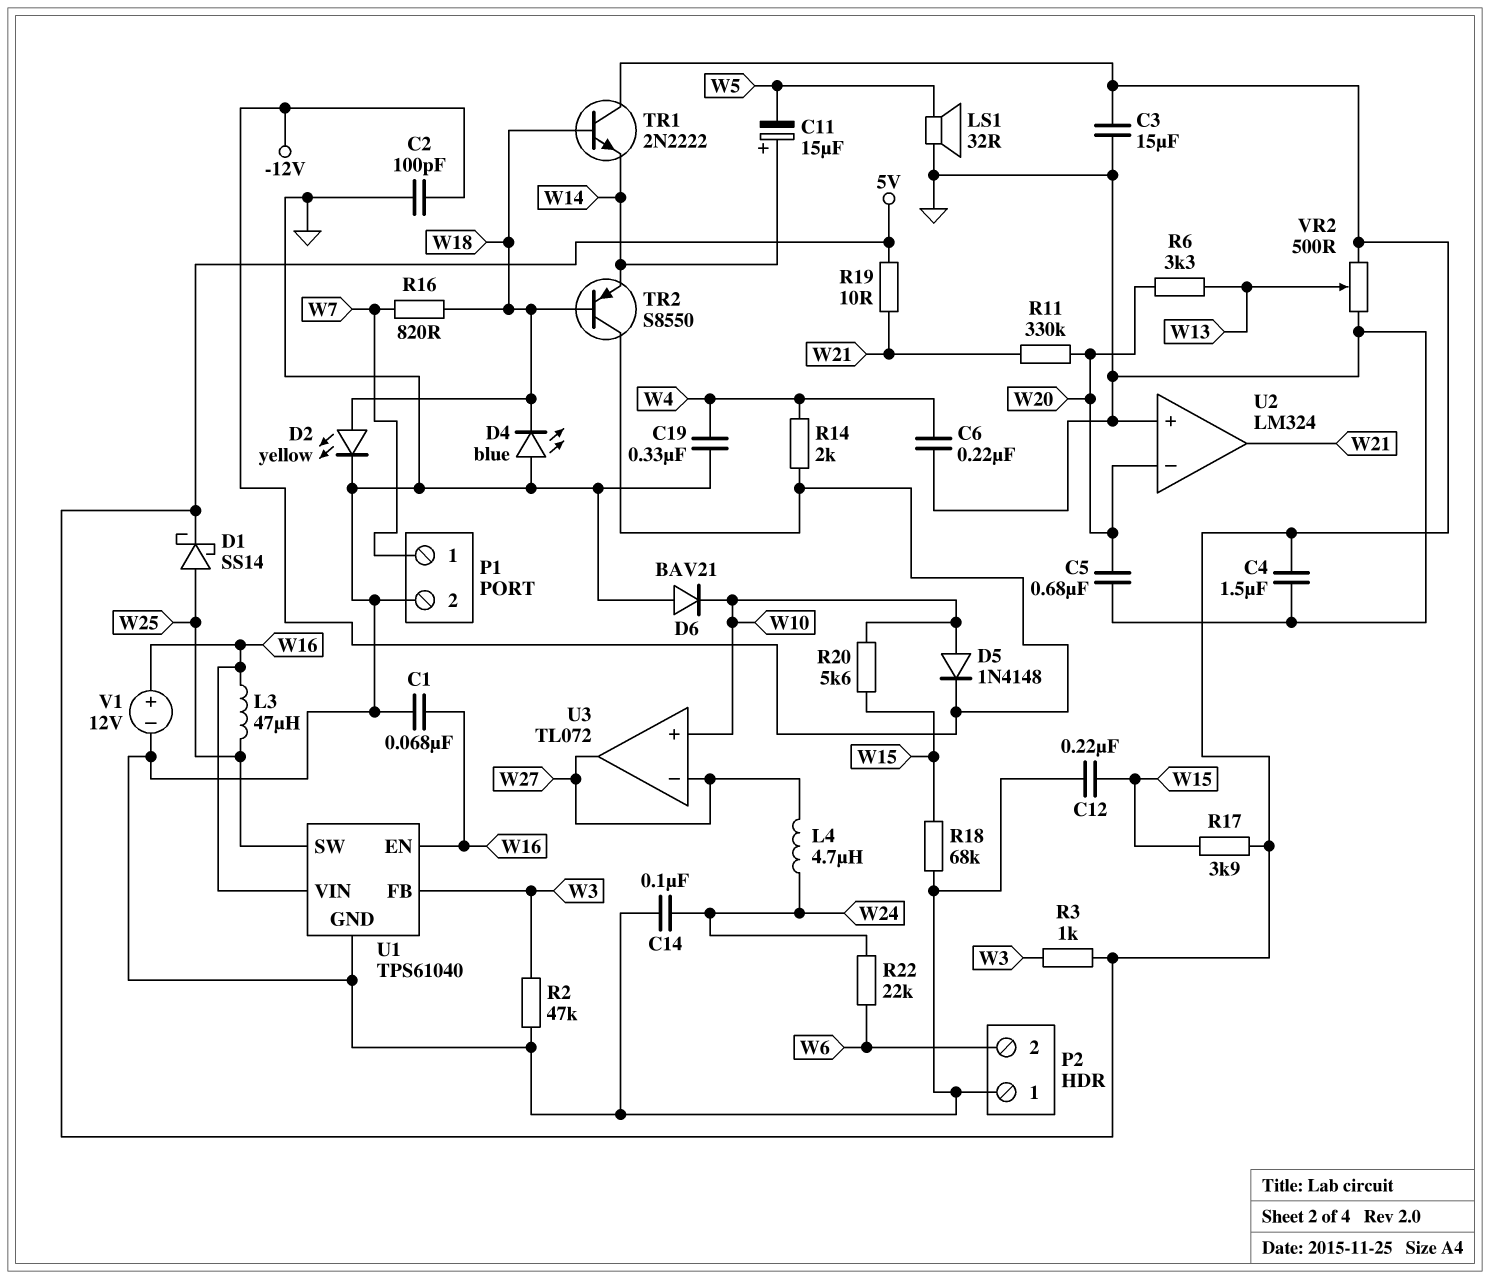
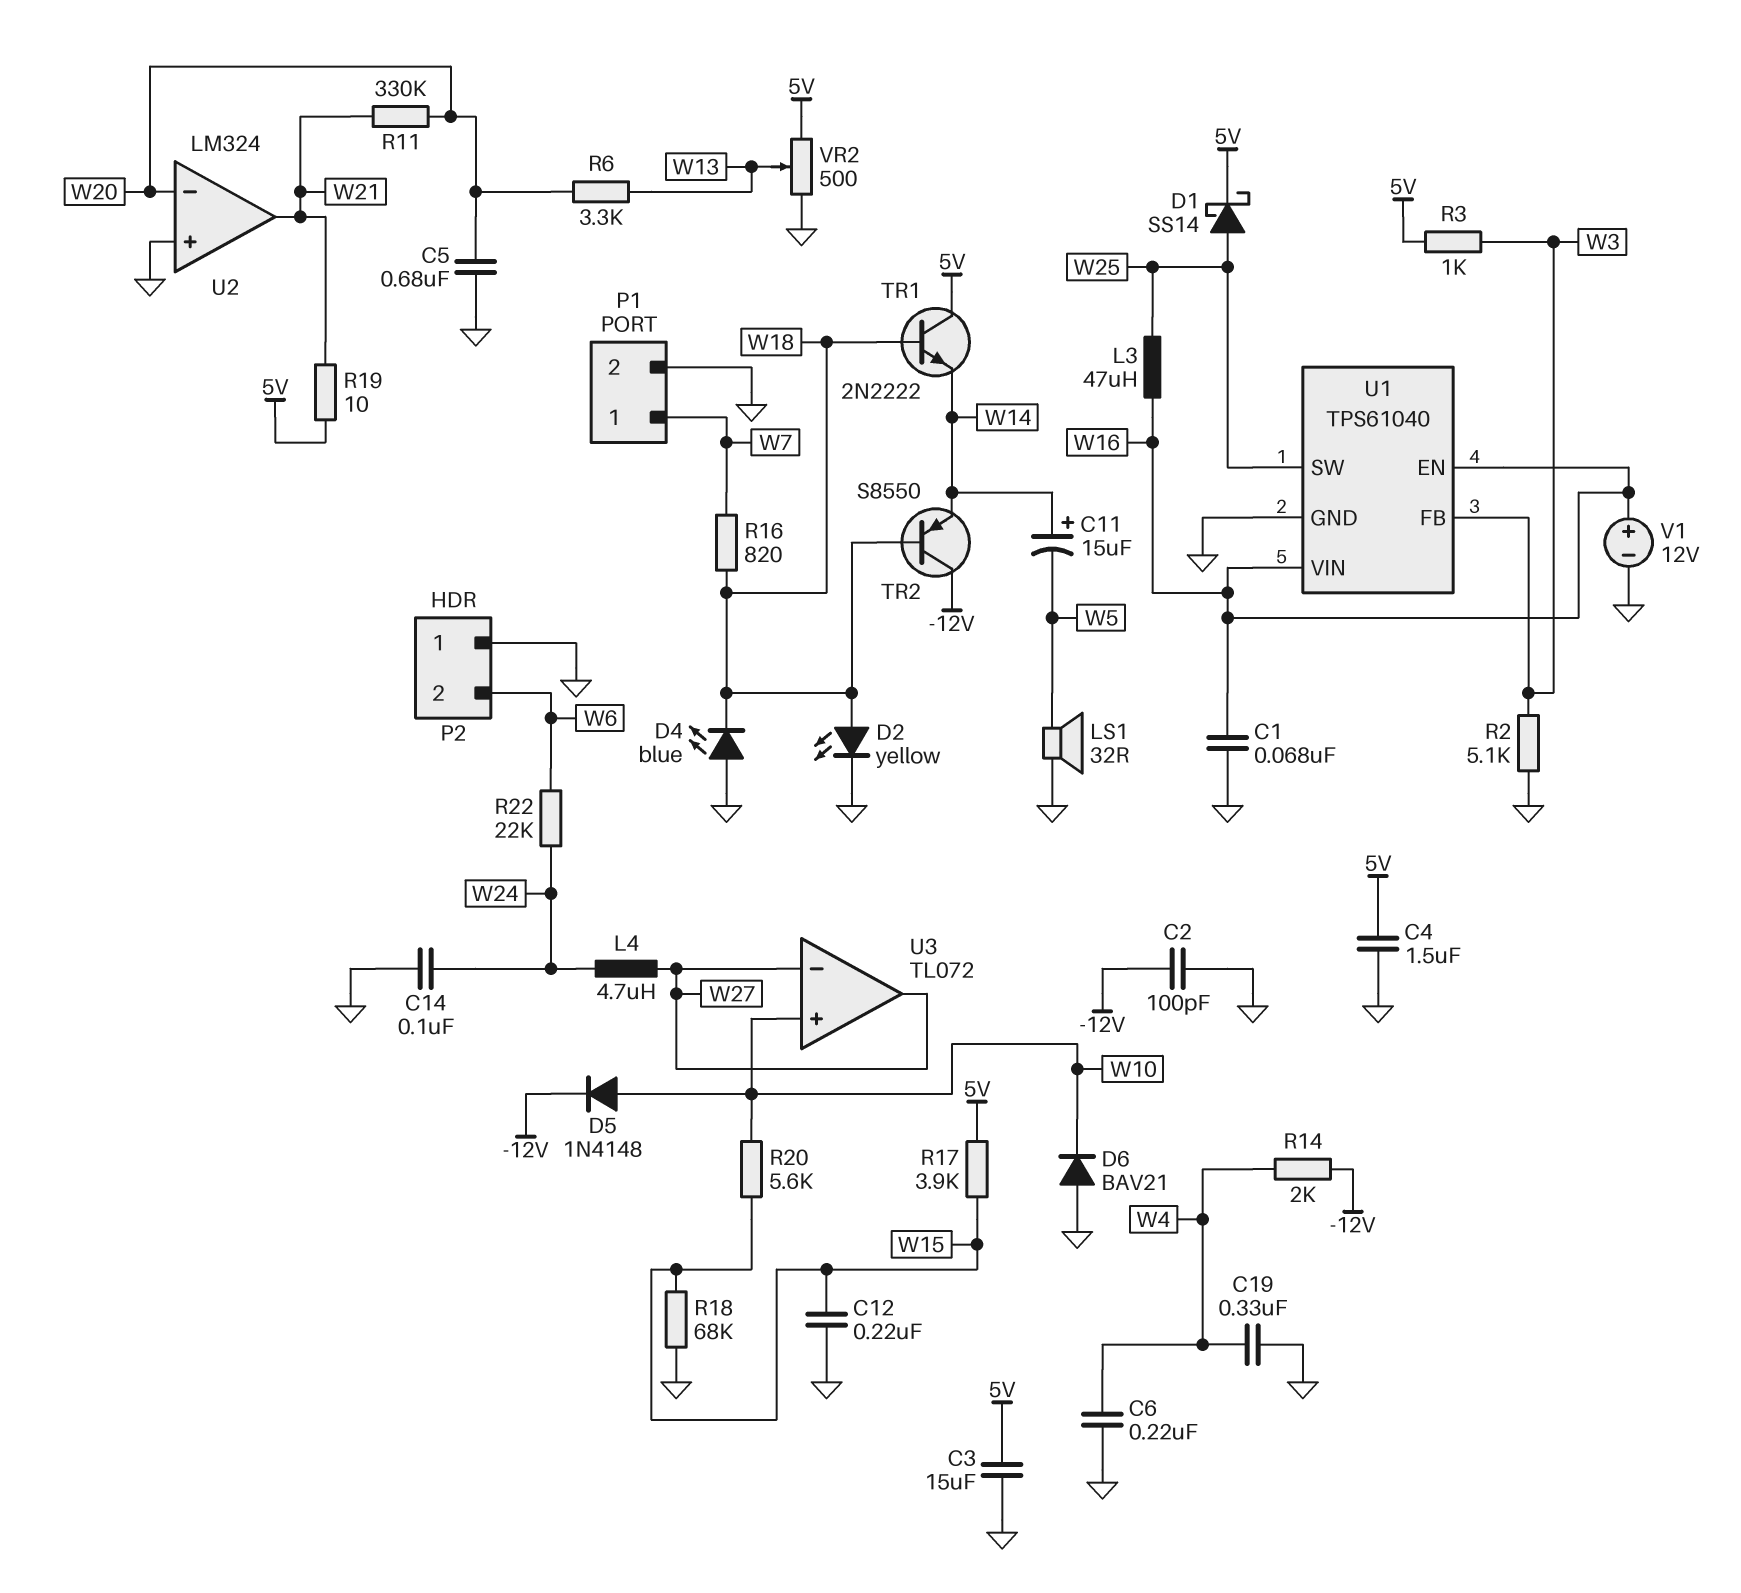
R2: 47k (GND, W3) -> 5.1k (GND, W3)

